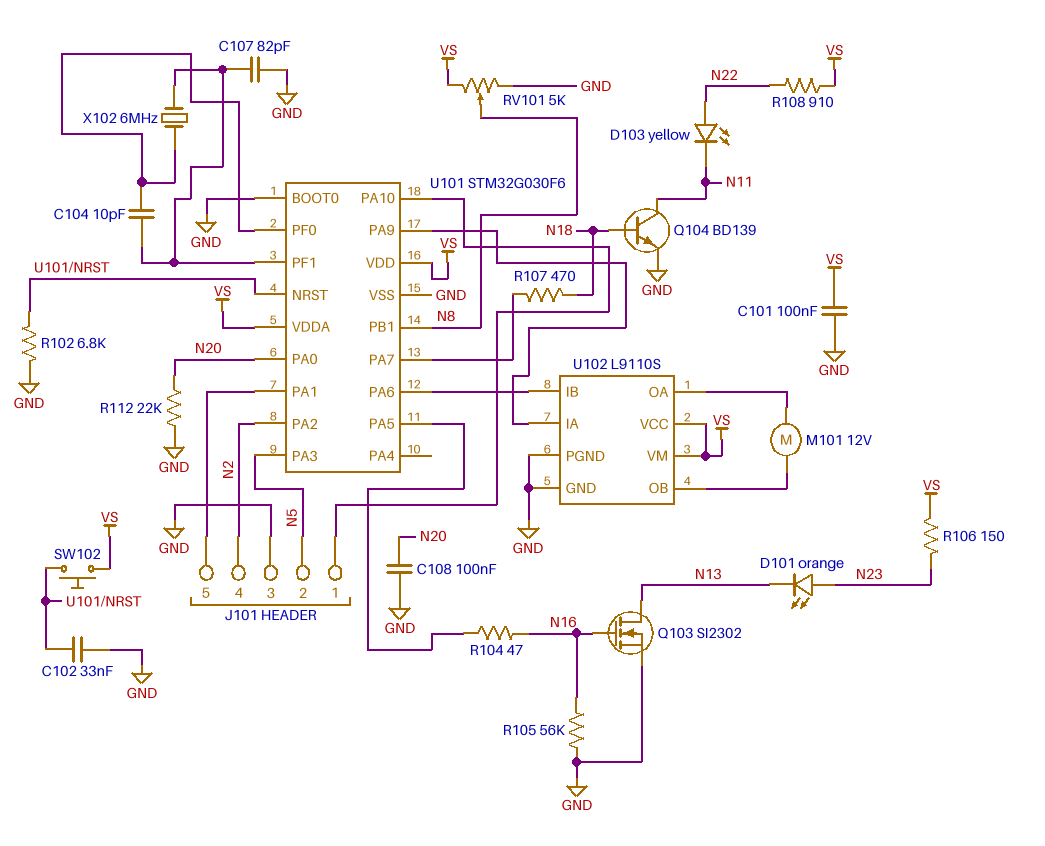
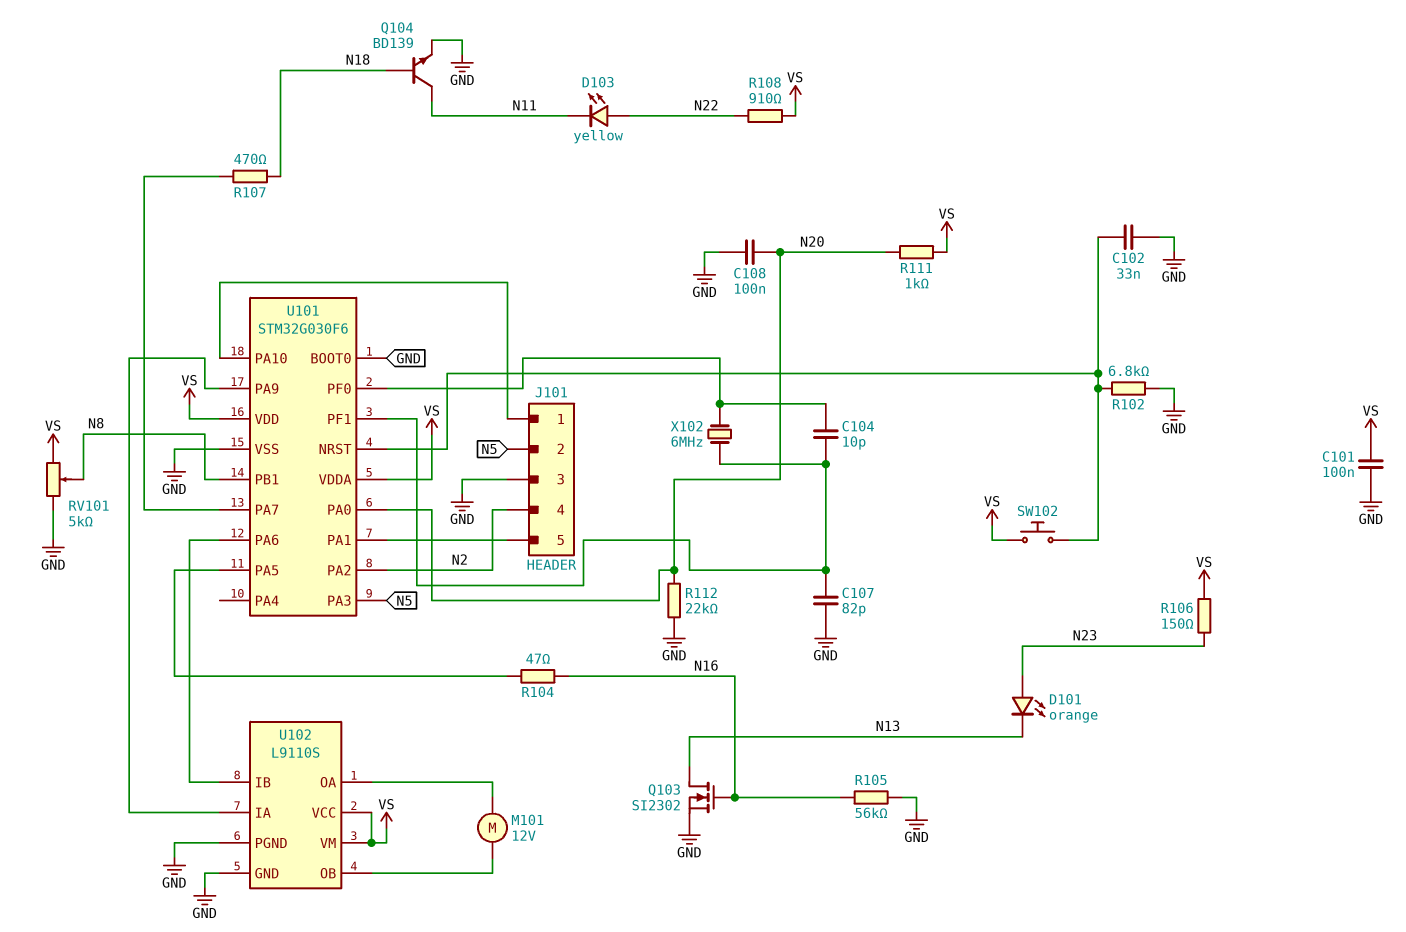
R111: none -> 1k (N20, VS)

